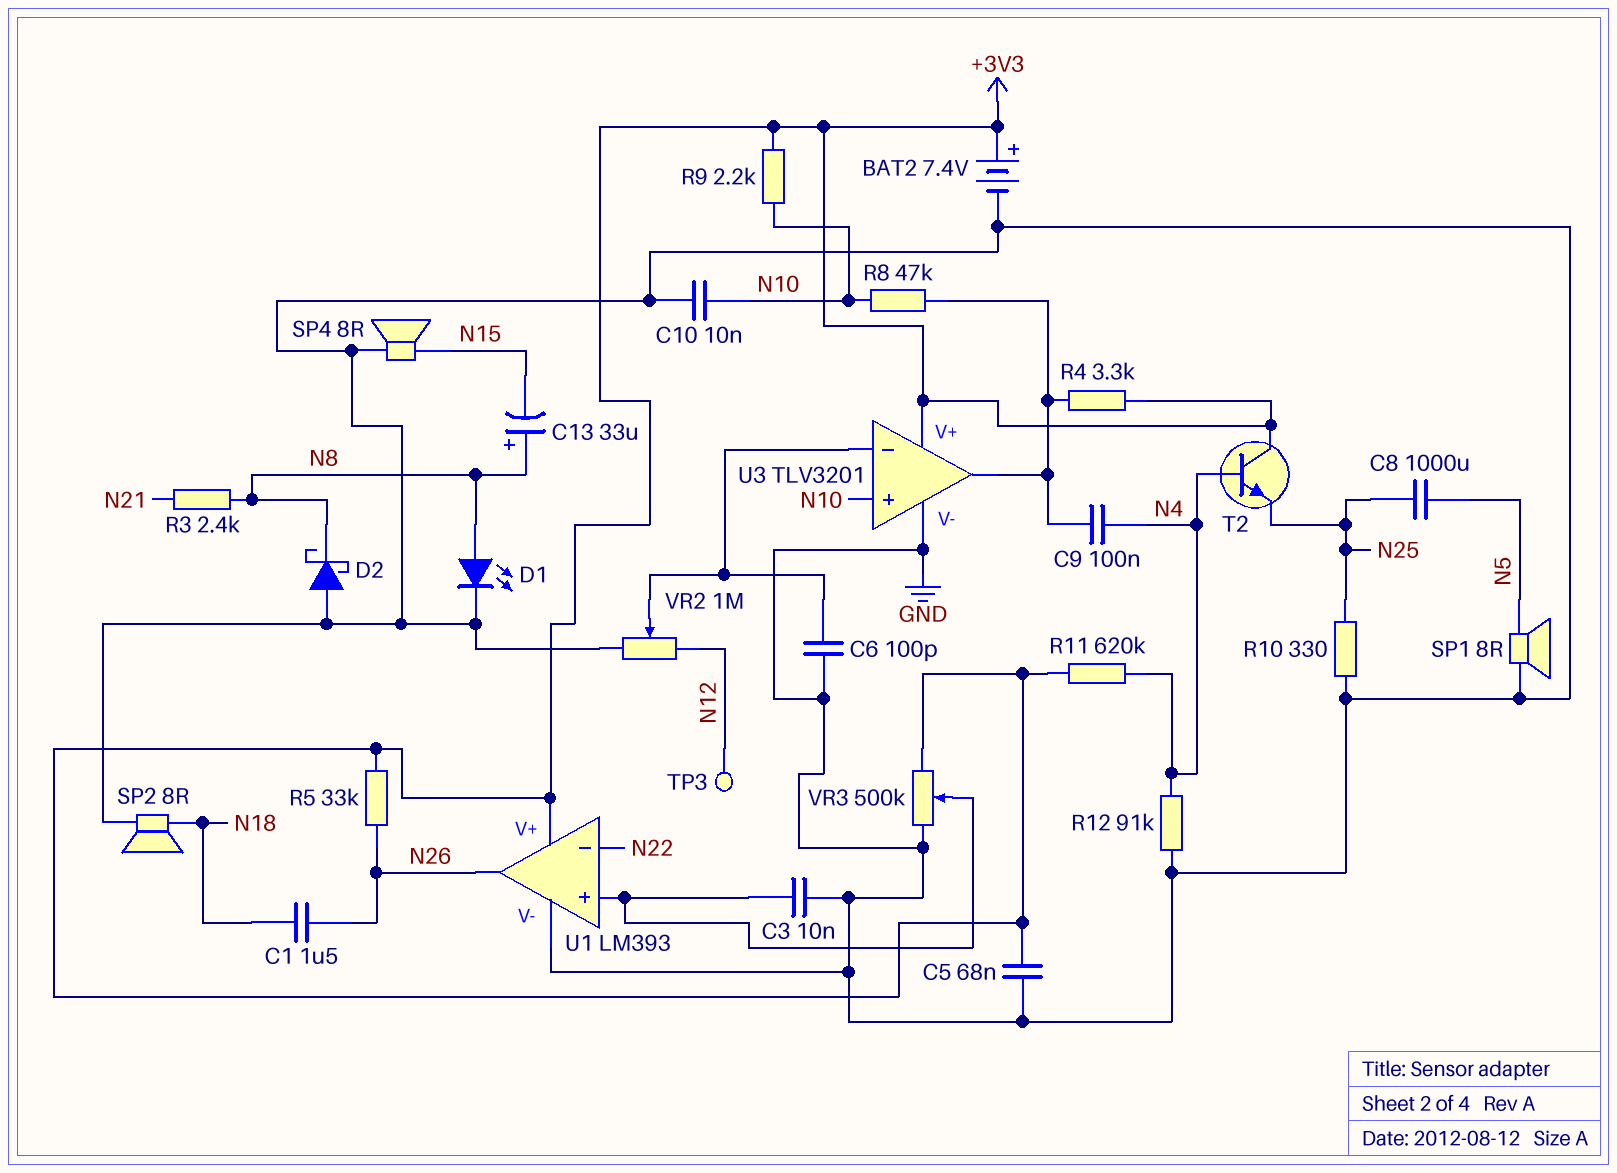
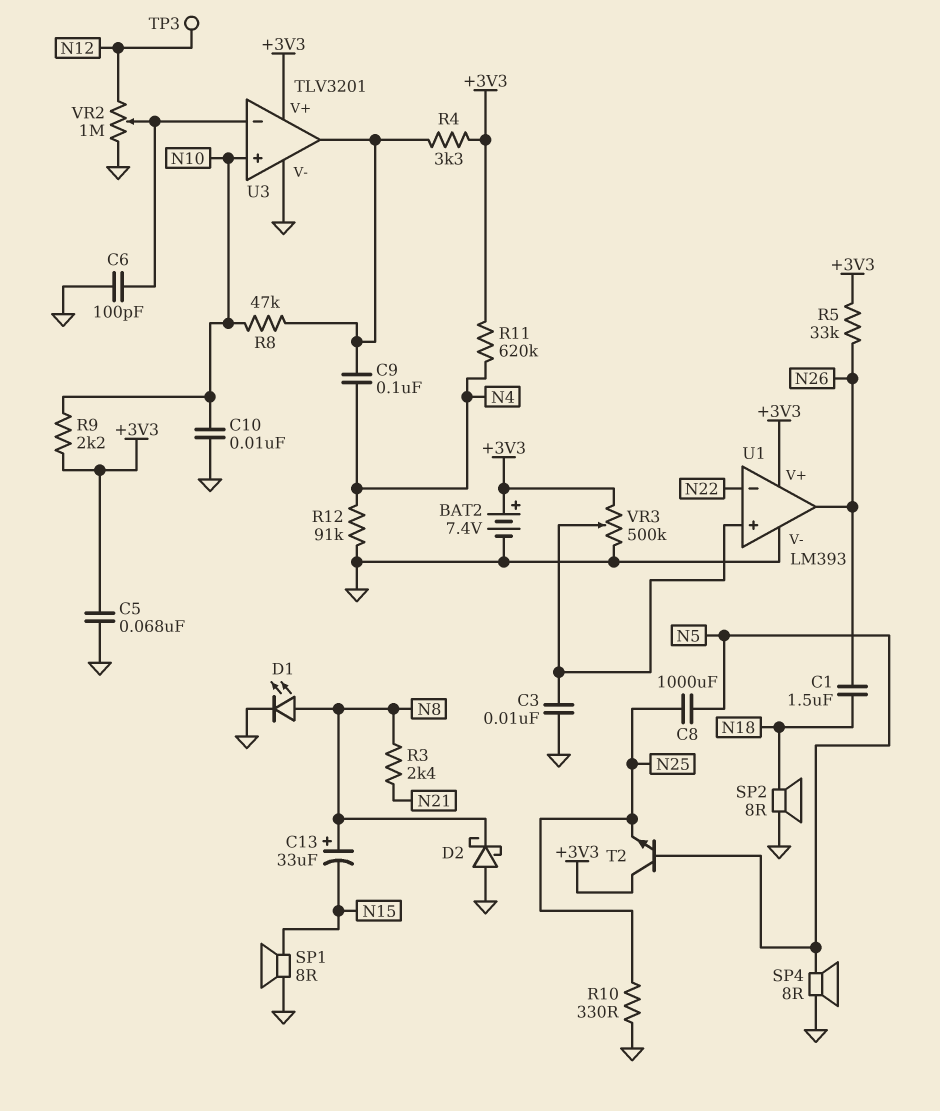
SP1: speaker 8R (GND, N5) -> speaker 8R (GND, N15)
SP4: speaker 8R (GND, N15) -> speaker 8R (GND, N5)
T2: NPN (B N4, C +3V3, E N25) -> NPN (B N5, C +3V3, E N25)

